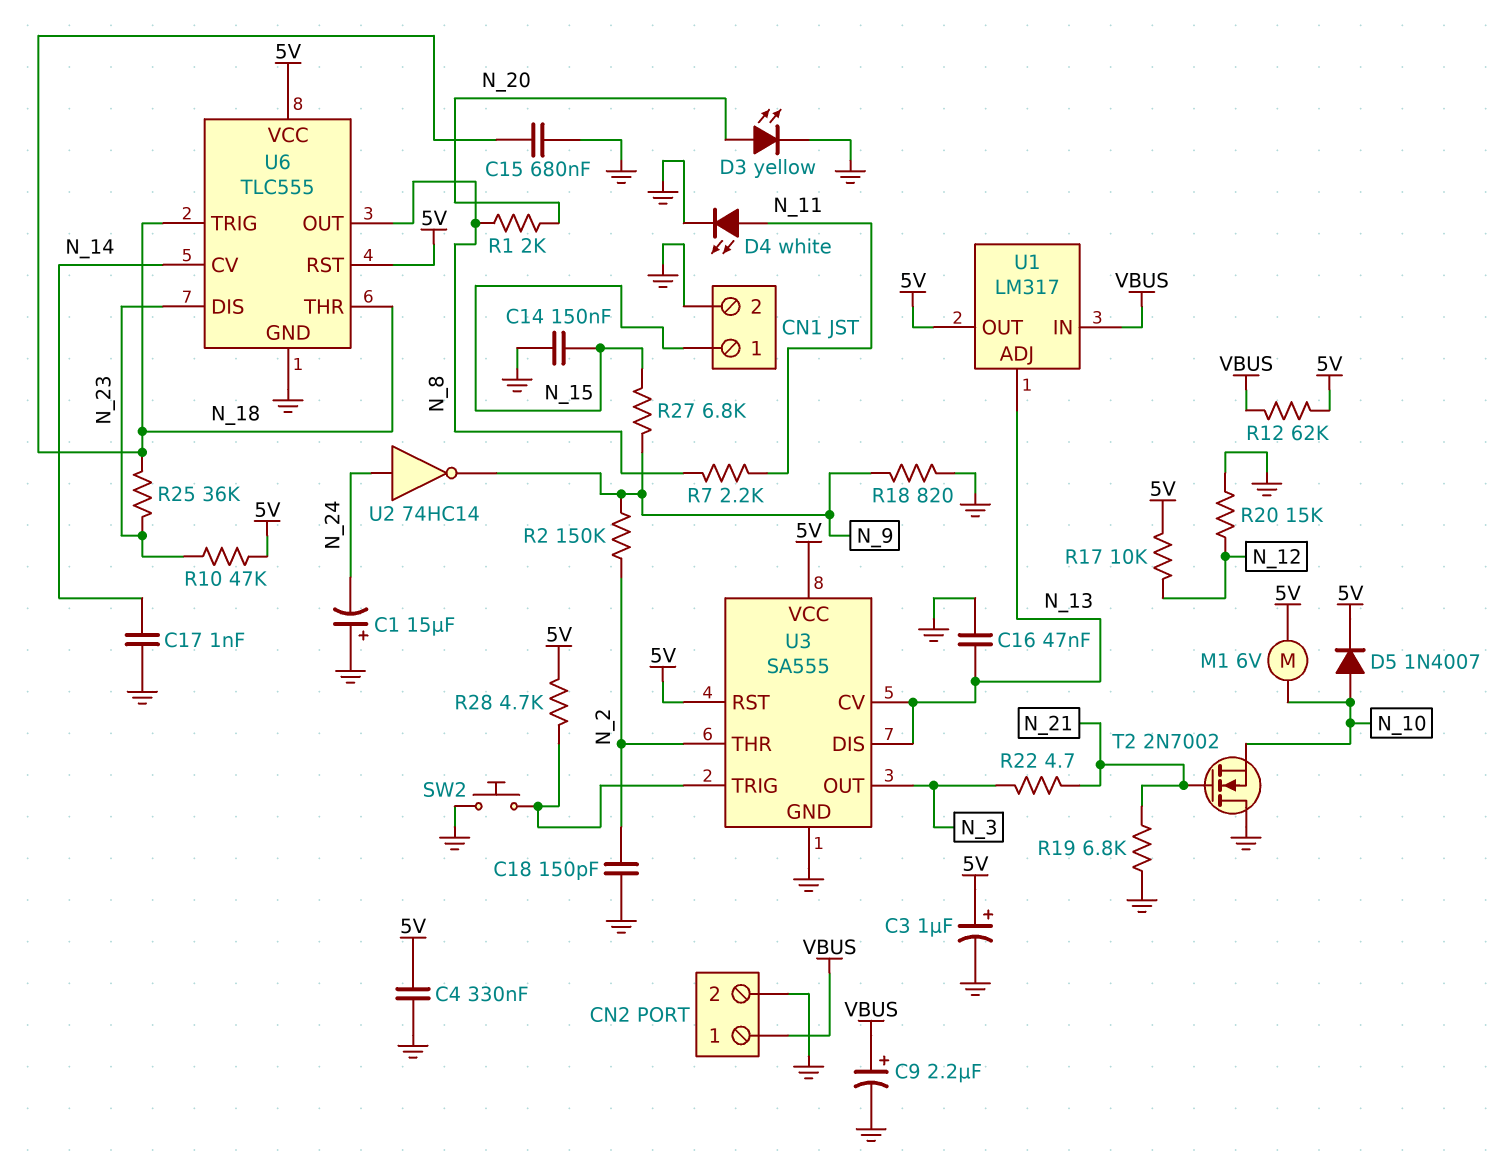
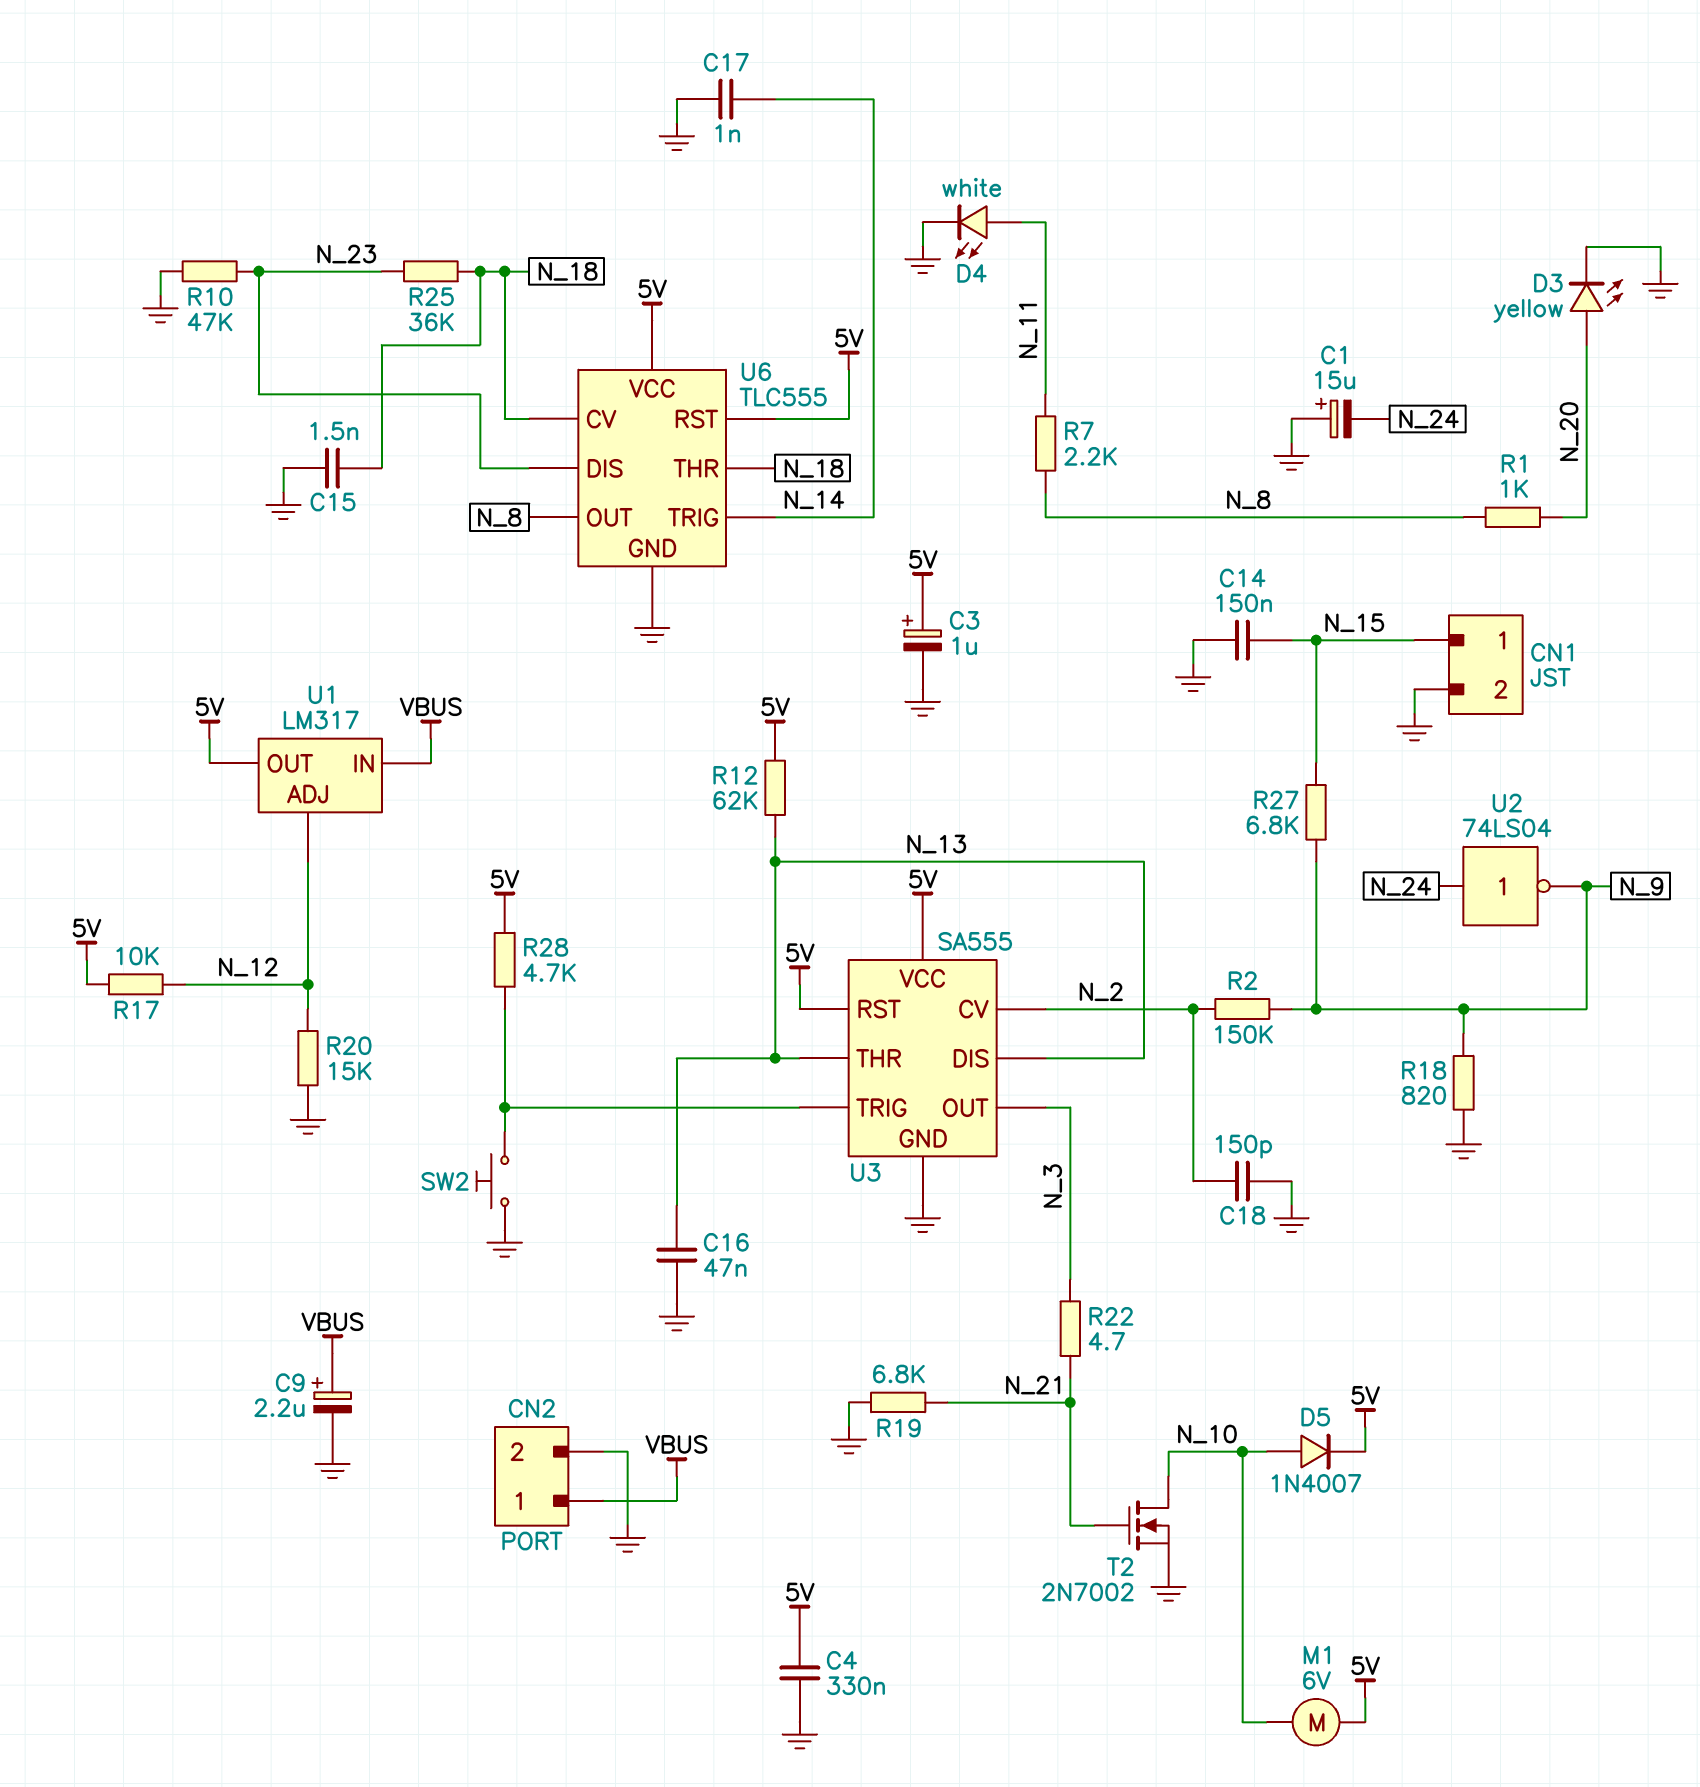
C15: 680nF (GND, N_18) -> 1.5nF (GND, N_18)
R1: 2k (N_8, N_20) -> 1k (N_8, N_20)
R10: 47k (5V, N_23) -> 47k (GND, N_23)
R12: 62k (5V, VBUS) -> 62k (5V, N_13)
T2: NMOS 2N7002 (G N_21, D GND, S N_10) -> NMOS 2N7002 (G N_21, D N_10, S GND)
U1 pin ADJ: N_13 -> N_12
U2: NOT 74HC14 (in N_24, out N_9) -> NOT 74LS04 (in N_24, out N_9)
U3 pin CV: N_13 -> N_2
U3 pin THR: N_2 -> N_13
U6 pin CV: N_14 -> N_18
U6 pin TRIG: N_18 -> N_14

